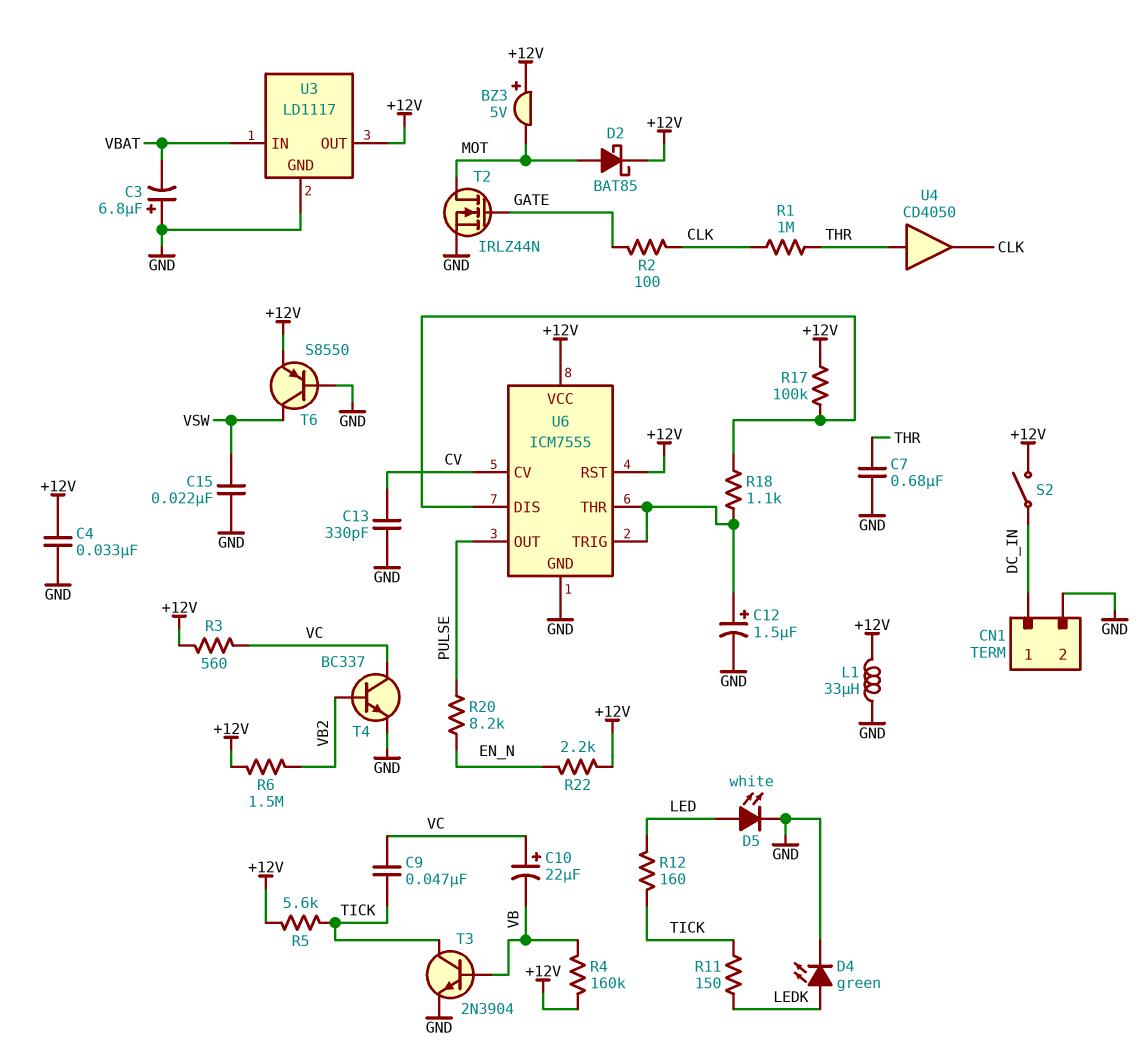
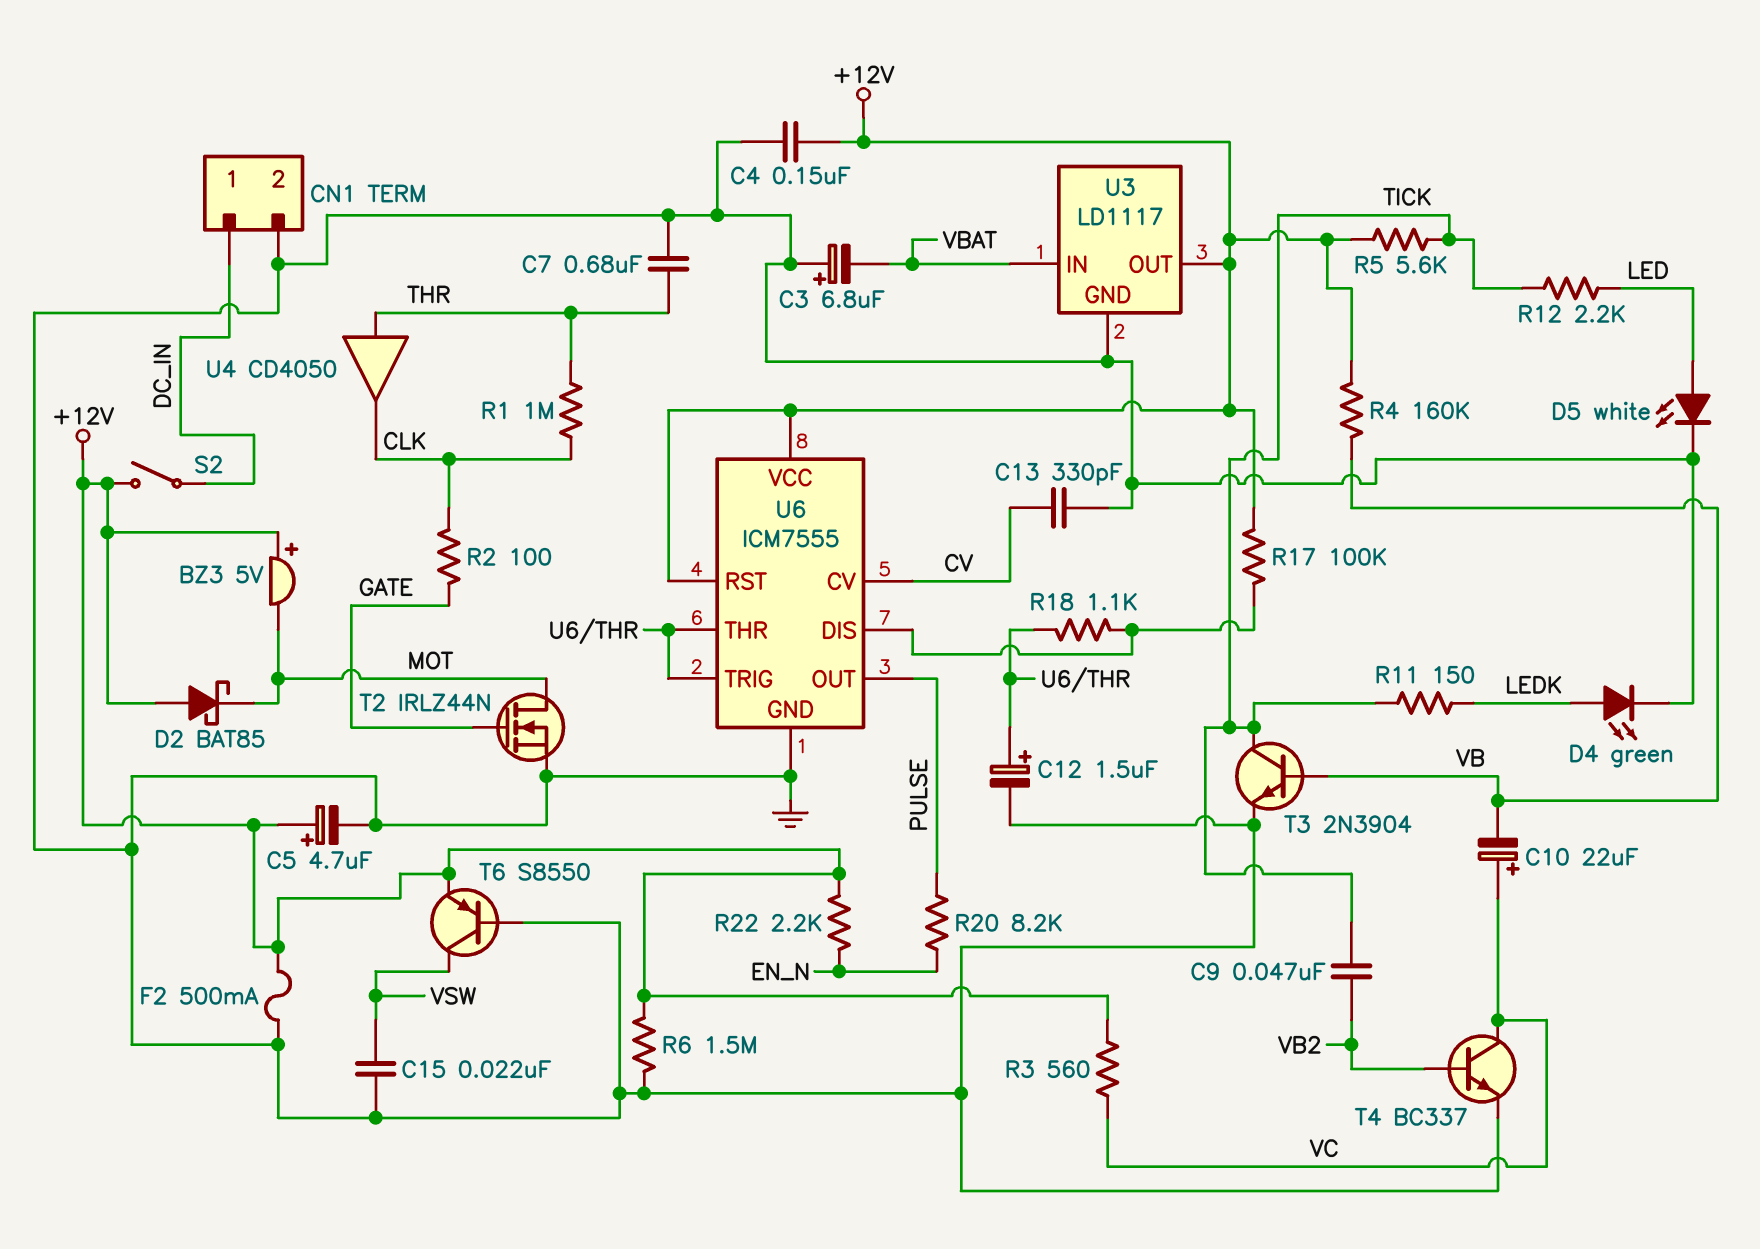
C4: 33nF (+12V, GND) -> 150nF (+12V, GND)
C5: none -> 4.7uF (plus +12V, minus GND)
C9: 47nF (TICK, VC) -> 47nF (TICK, VB2)
D2: schottky BAT85 (A MOT, K +12V) -> schottky BAT85 (A +12V, K MOT)
F2: none -> 500mA (+12V, GND)
L1: 33uH (+12V, GND) -> none
R6: 1.5M (+12V, VB2) -> 1.5M (+12V, GND)
R12: 160 (LED, TICK) -> 2.2k (LED, TICK)

